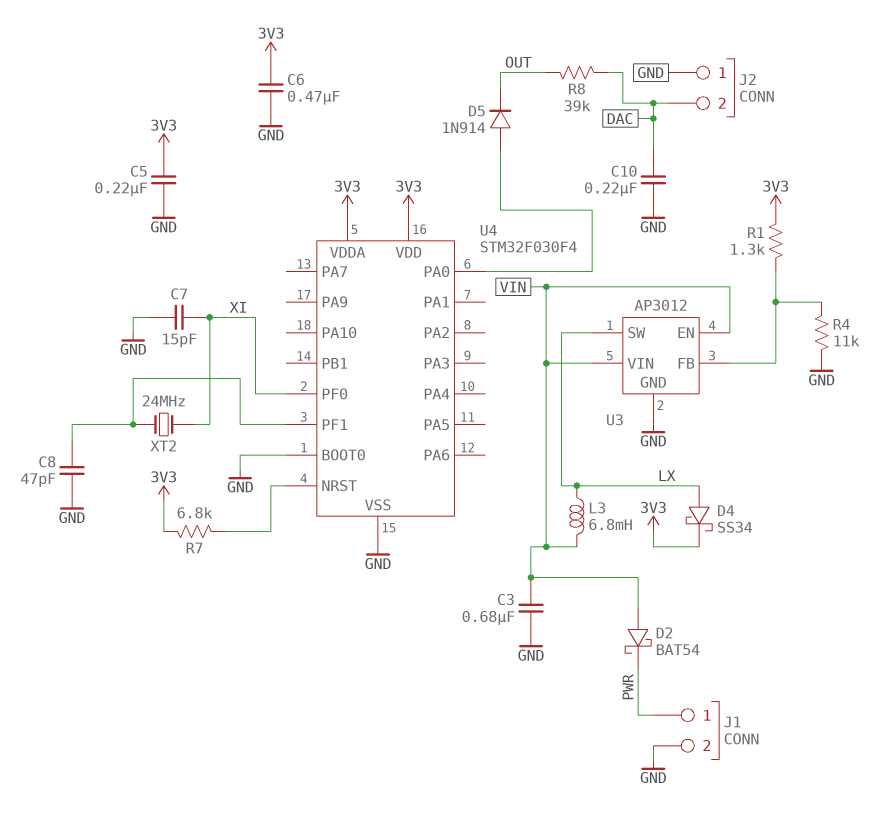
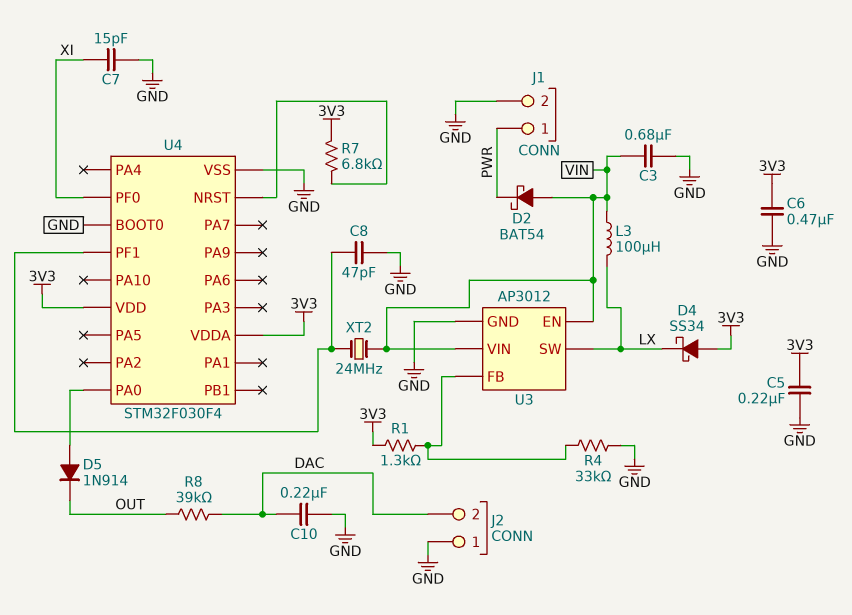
D4: schottky SS34 (A LX, K 3V3) -> schottky SS34 (A 3V3, K LX)
L3: 6.8mH (LX, VIN) -> 100uH (LX, VIN)
R4: 11k (GND, U3/FB) -> 33k (GND, U3/FB)
XT2: 24MHz (U4/PF1, XI) -> 24MHz (U4/PF1, VIN)

